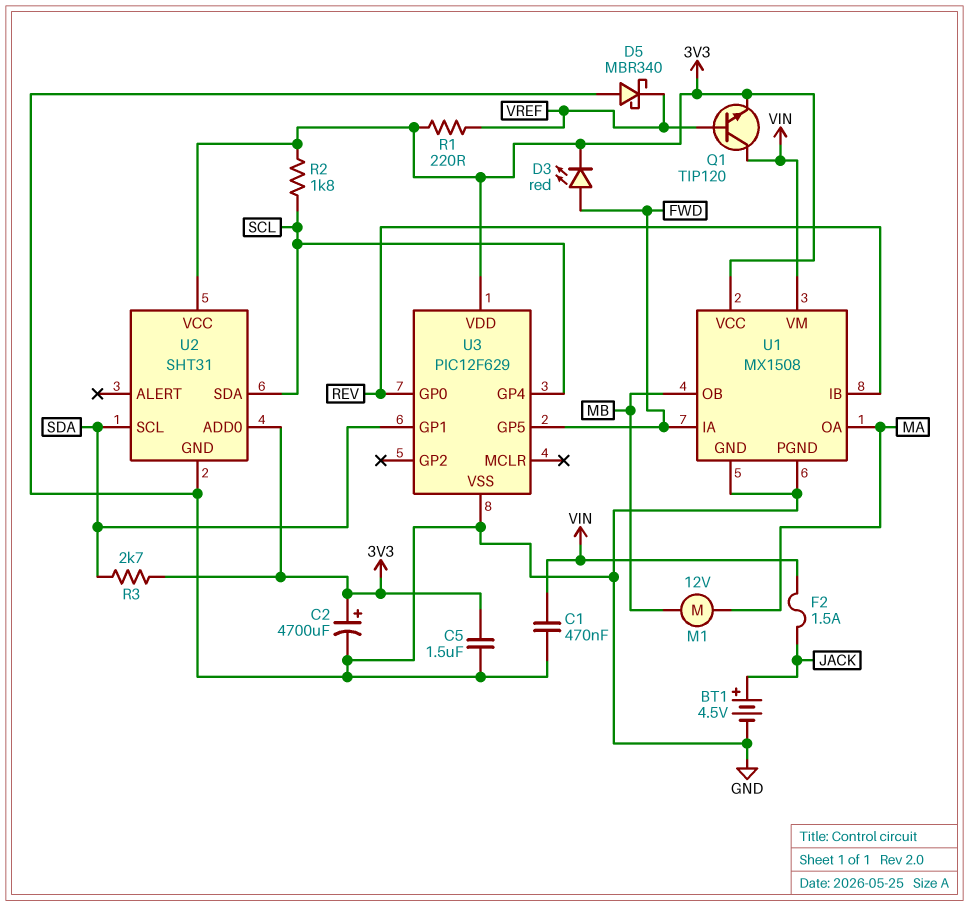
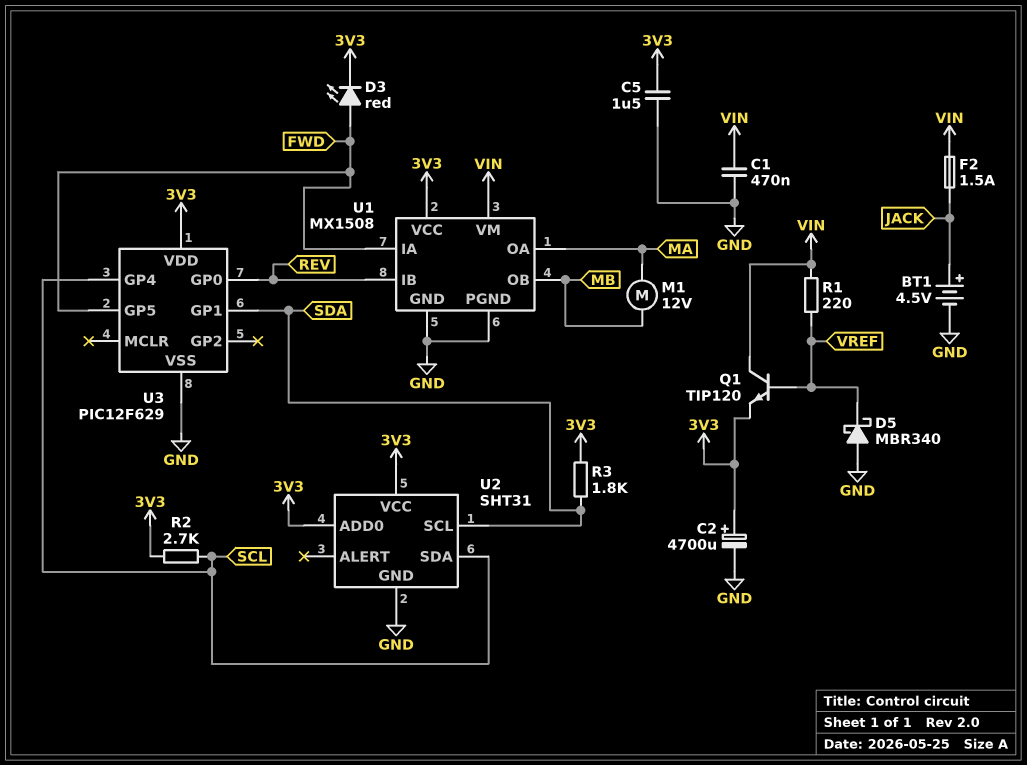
R1: 220 (3V3, VREF) -> 220 (VIN, VREF)
R2: 1.8k (3V3, SCL) -> 2.7k (3V3, SCL)
R3: 2.7k (3V3, SDA) -> 1.8k (3V3, SDA)

